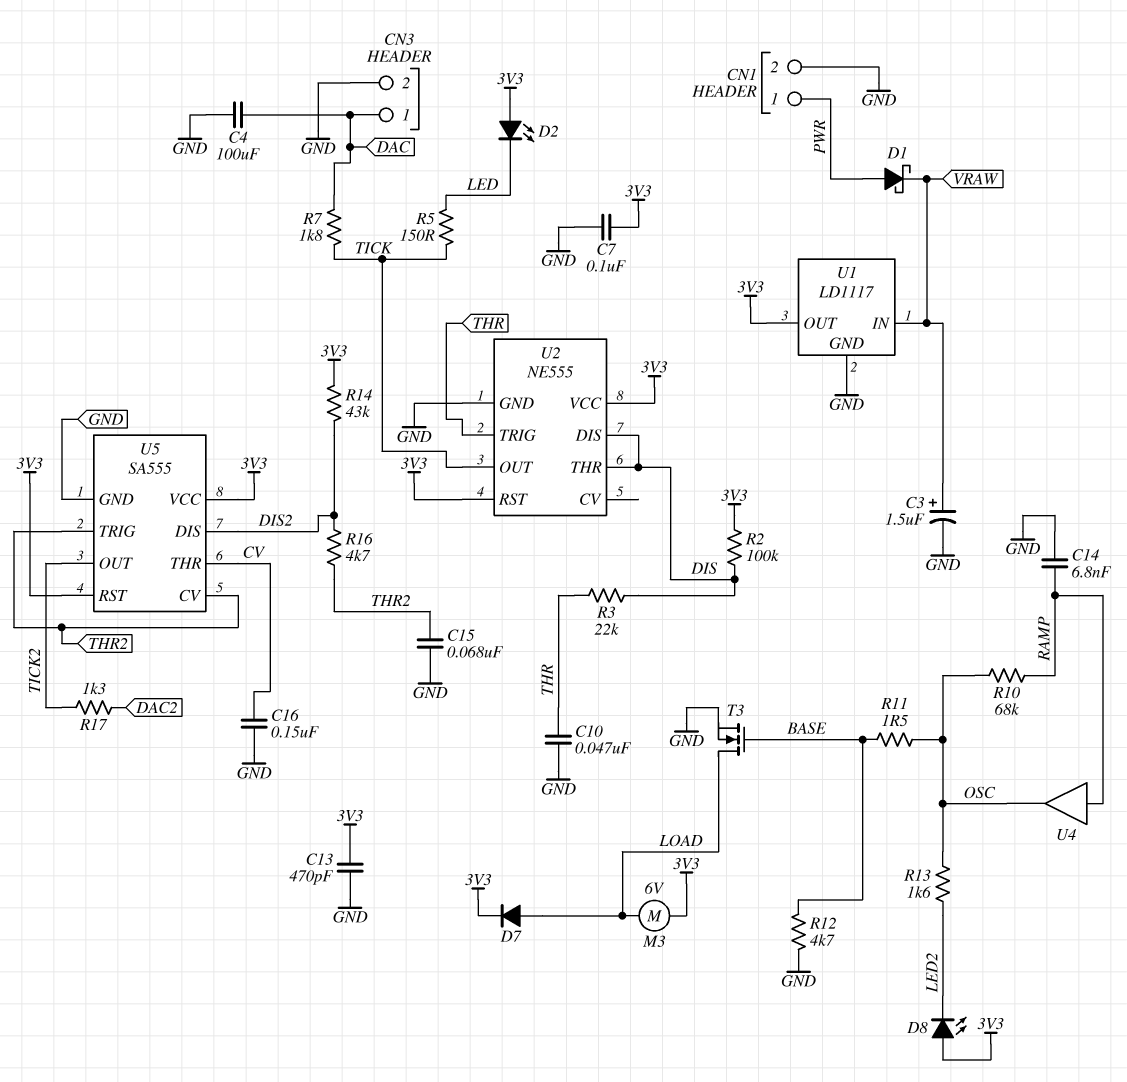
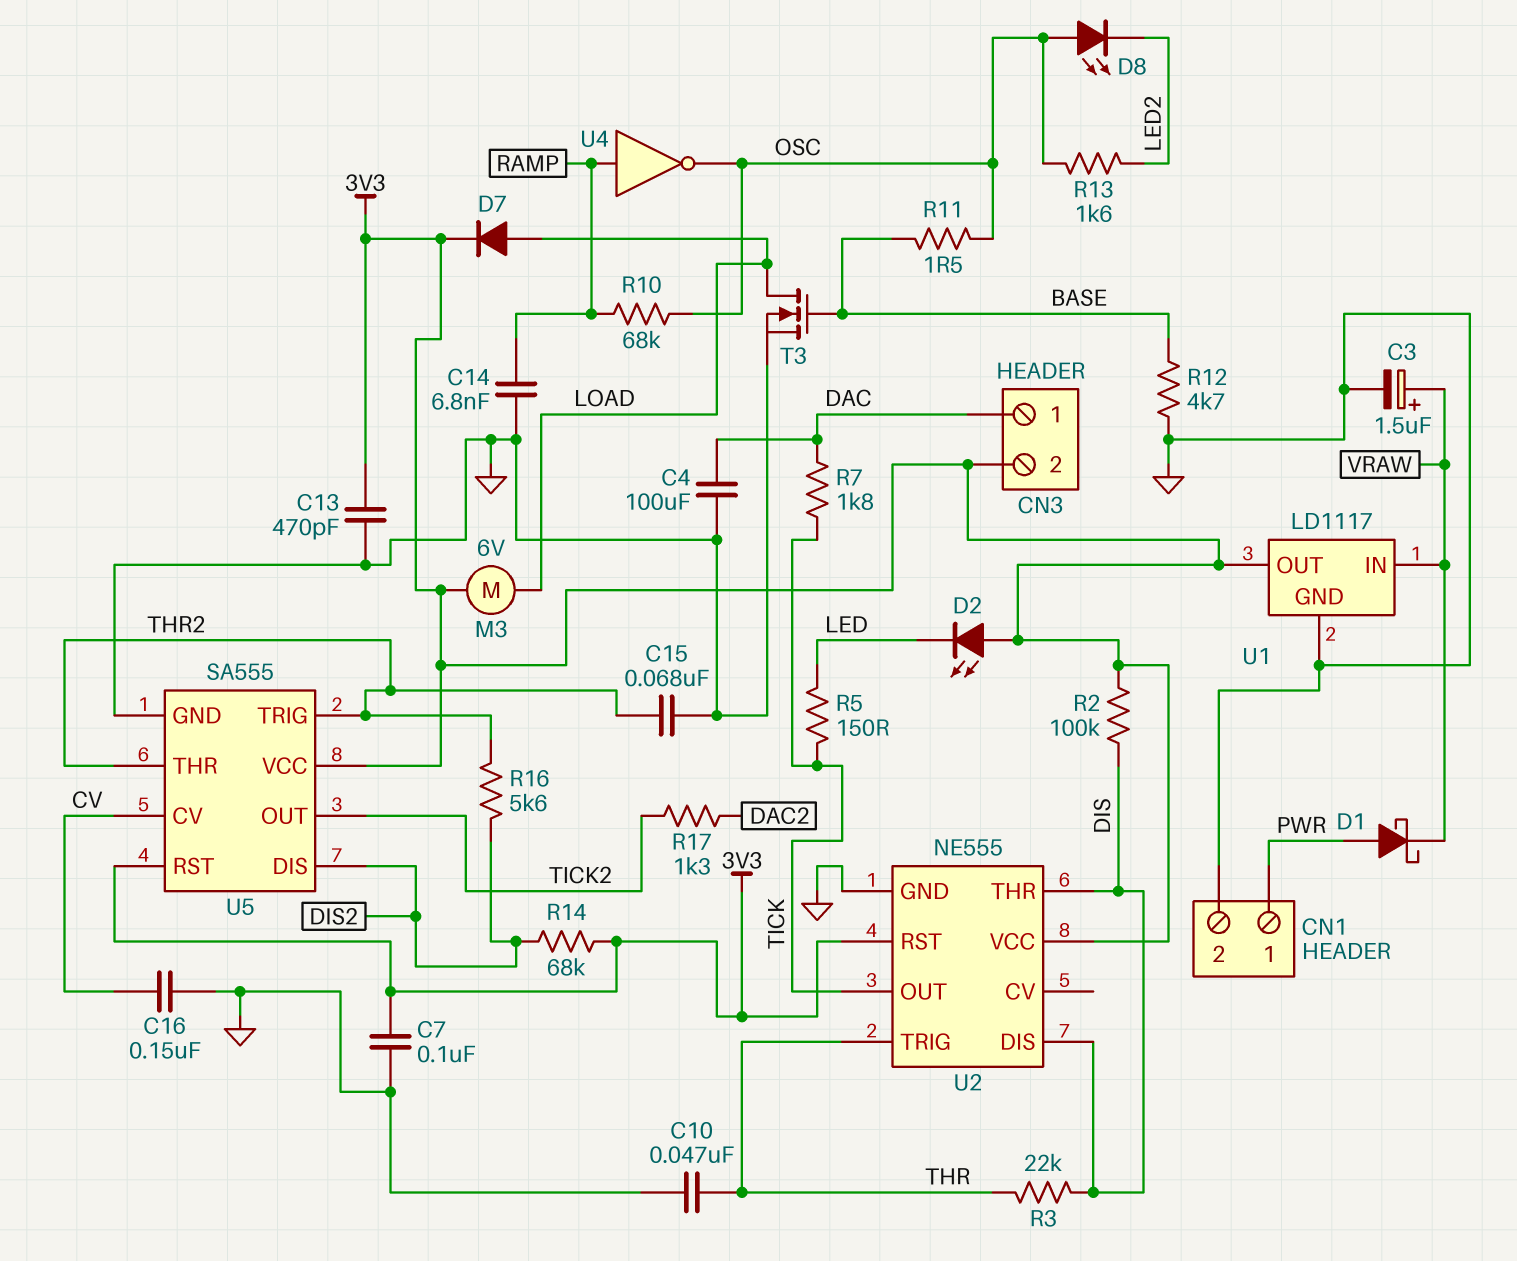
CN3 pin 2: GND -> 3V3
D8: LED (A 3V3, K LED2) -> LED (A OSC, K LED2)
R14: 43k (3V3, DIS2) -> 68k (3V3, DIS2)
R16: 4.7k (DIS2, THR2) -> 5.6k (DIS2, THR2)
U4: buffer (in RAMP, out OSC) -> NOT (in RAMP, out OSC)
U5 pin CV: THR2 -> CV
U5 pin THR: CV -> THR2

